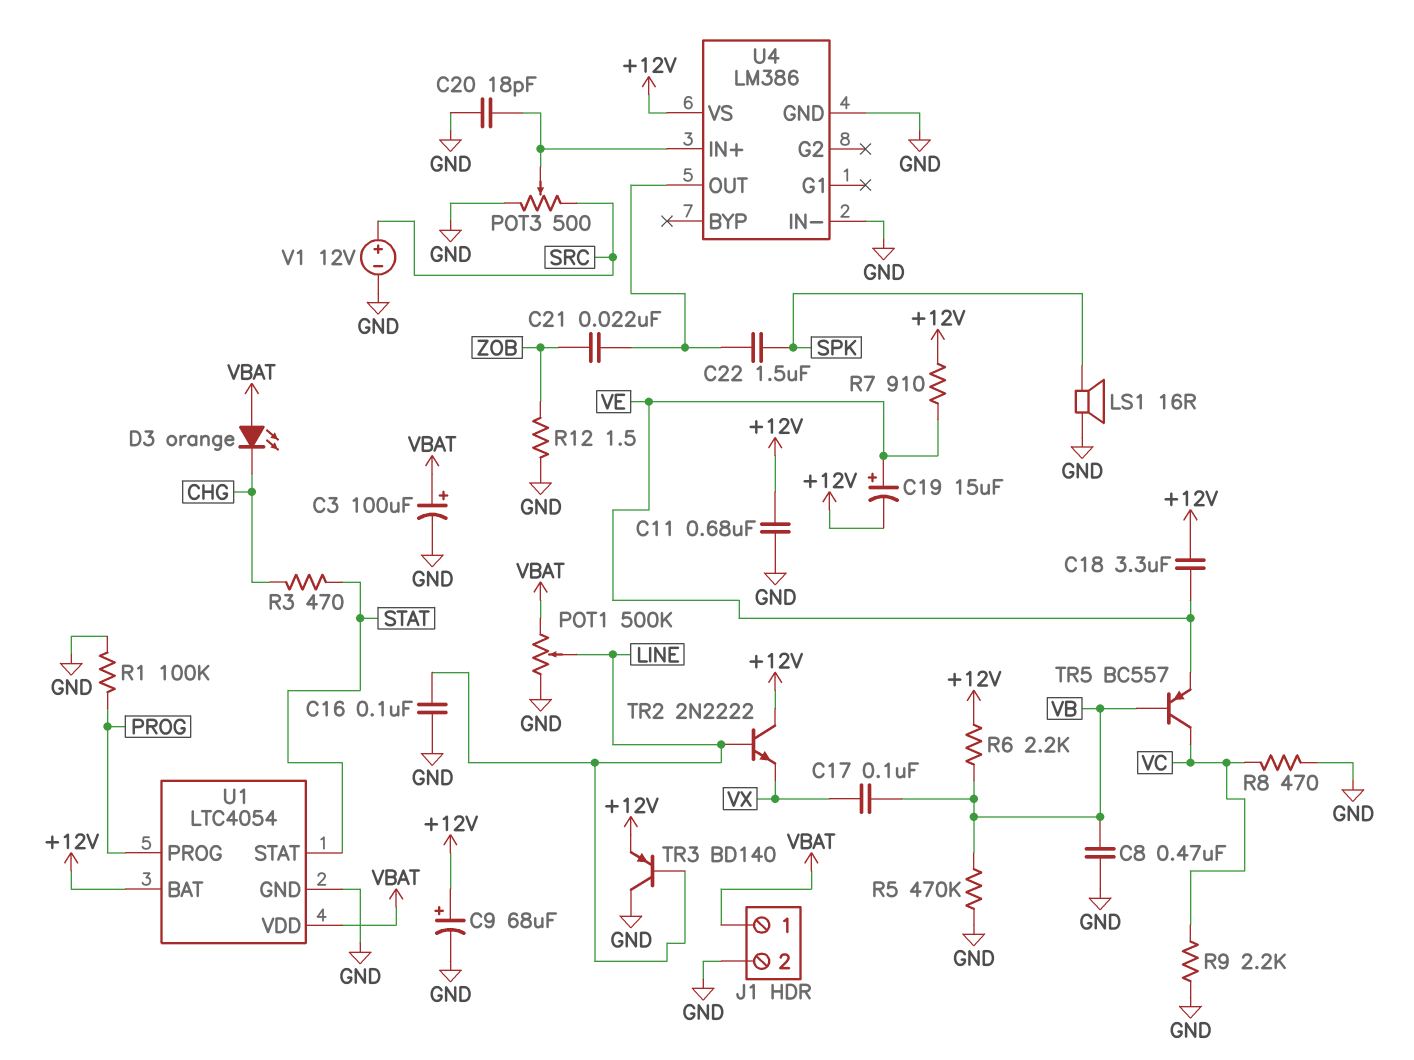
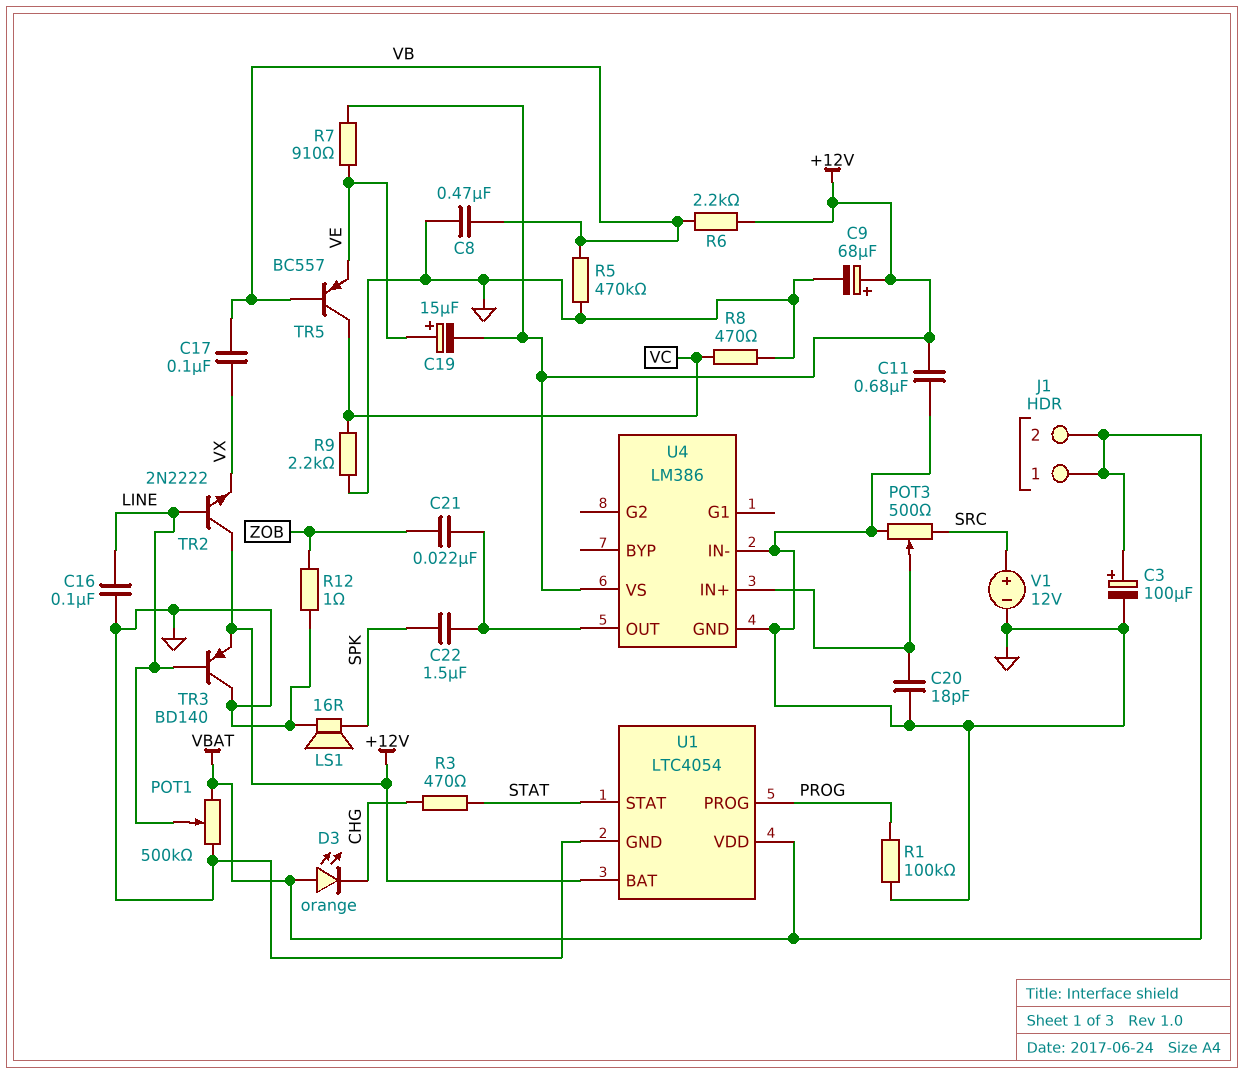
C18: 3.3uF (+12V, VE) -> none
J1 pin 2: GND -> VBAT
R12: 1.5 (GND, ZOB) -> 1 (GND, ZOB)

